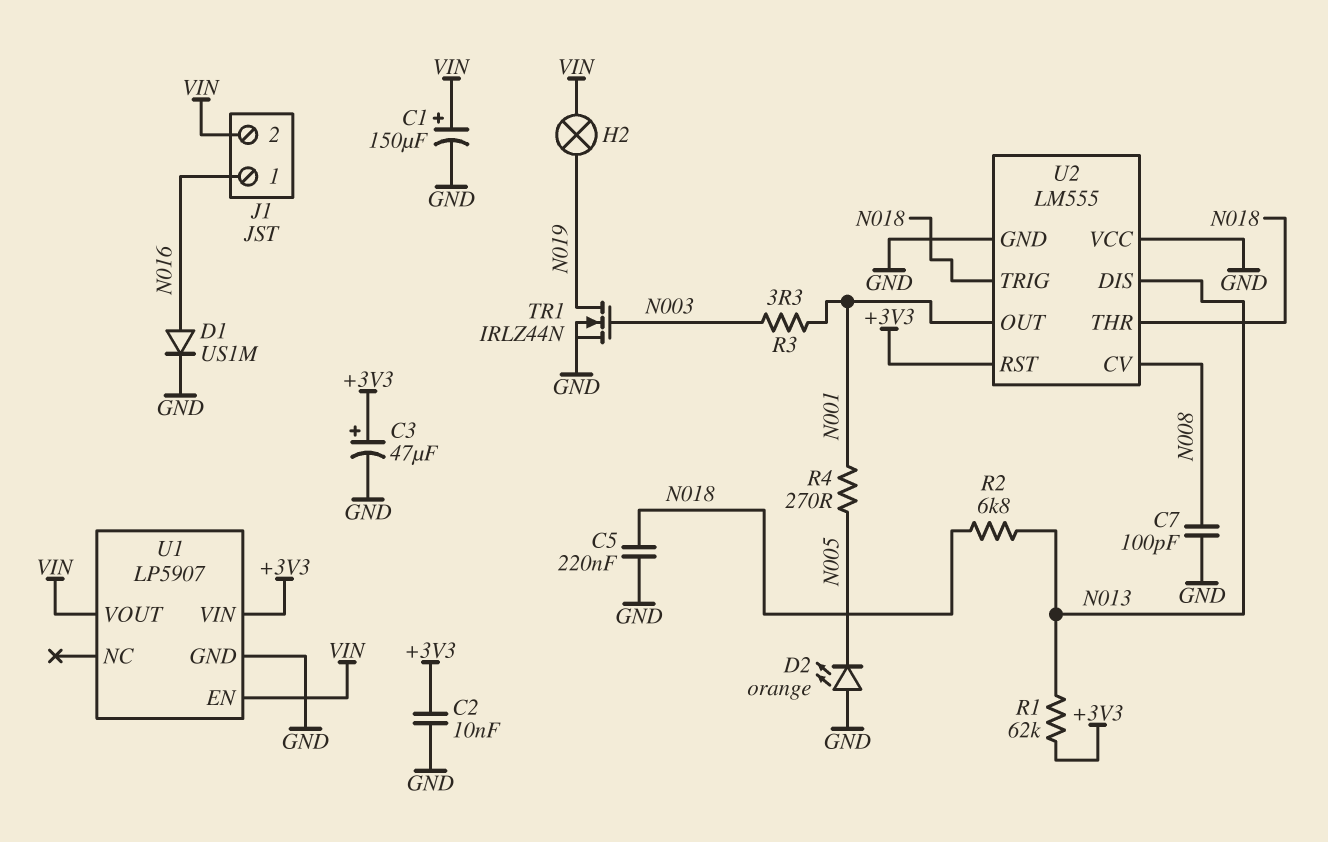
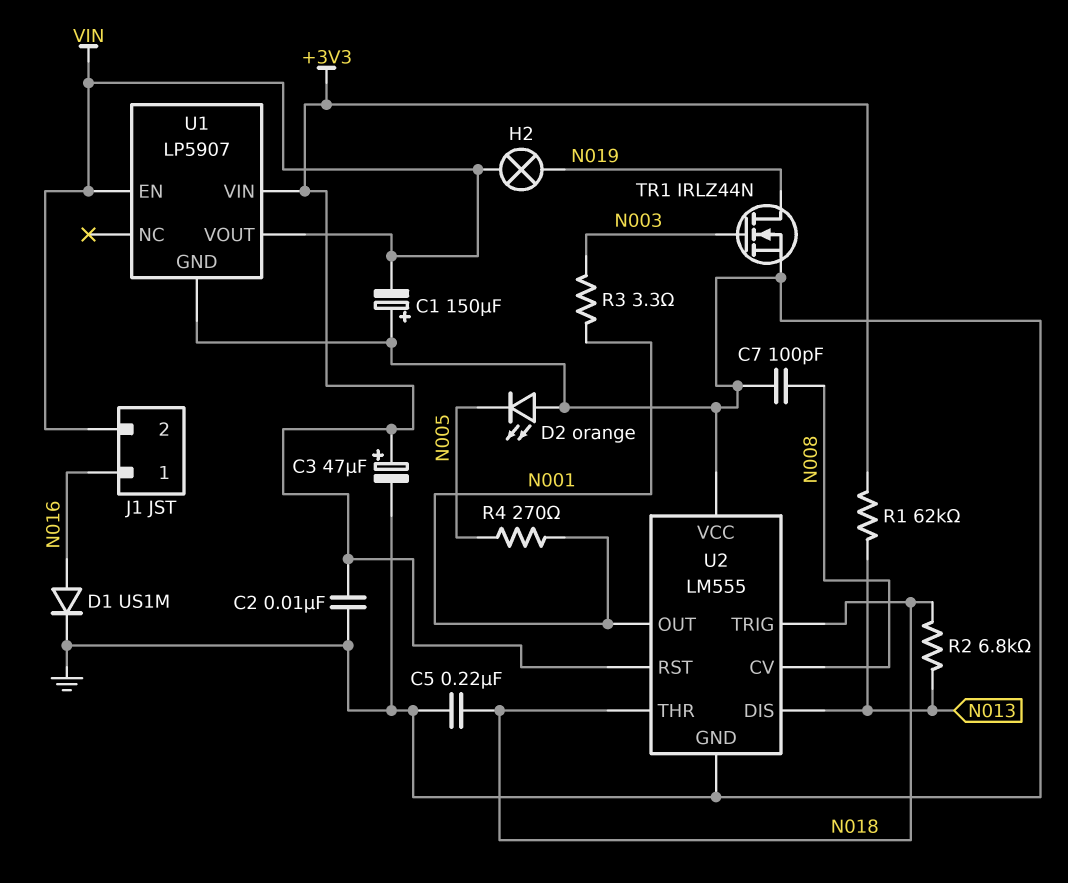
C1: 150uF (plus VIN, minus GND) -> 150uF (plus GND, minus VIN)

